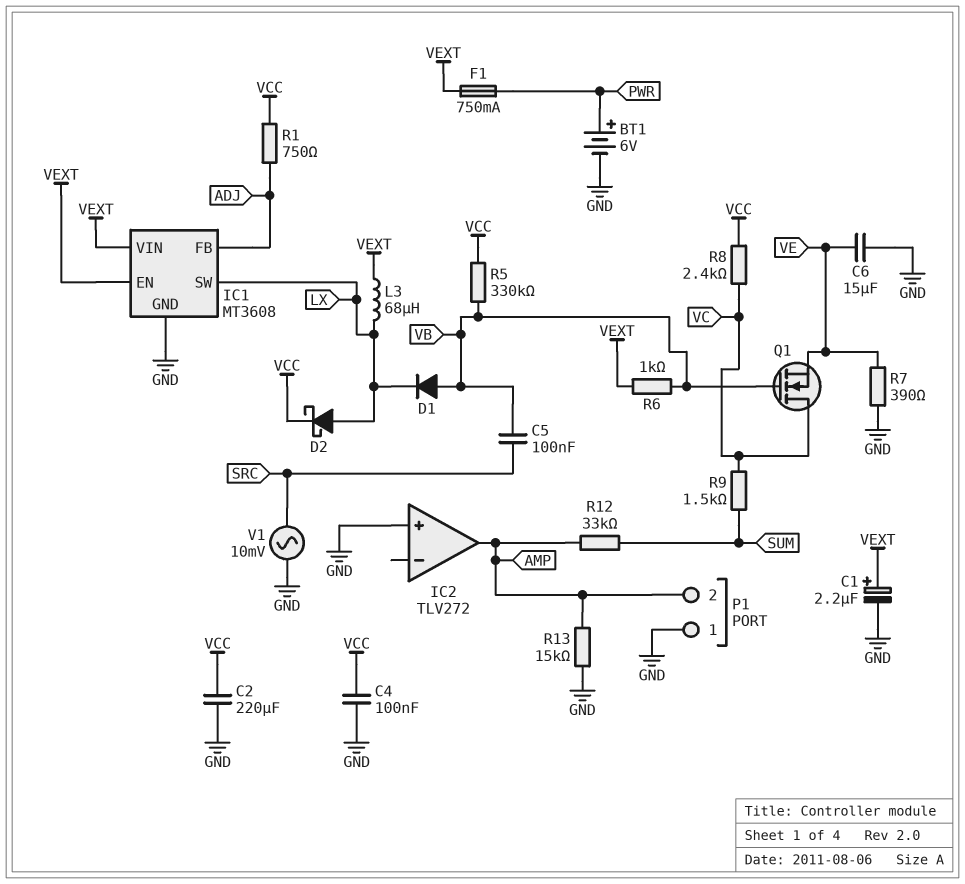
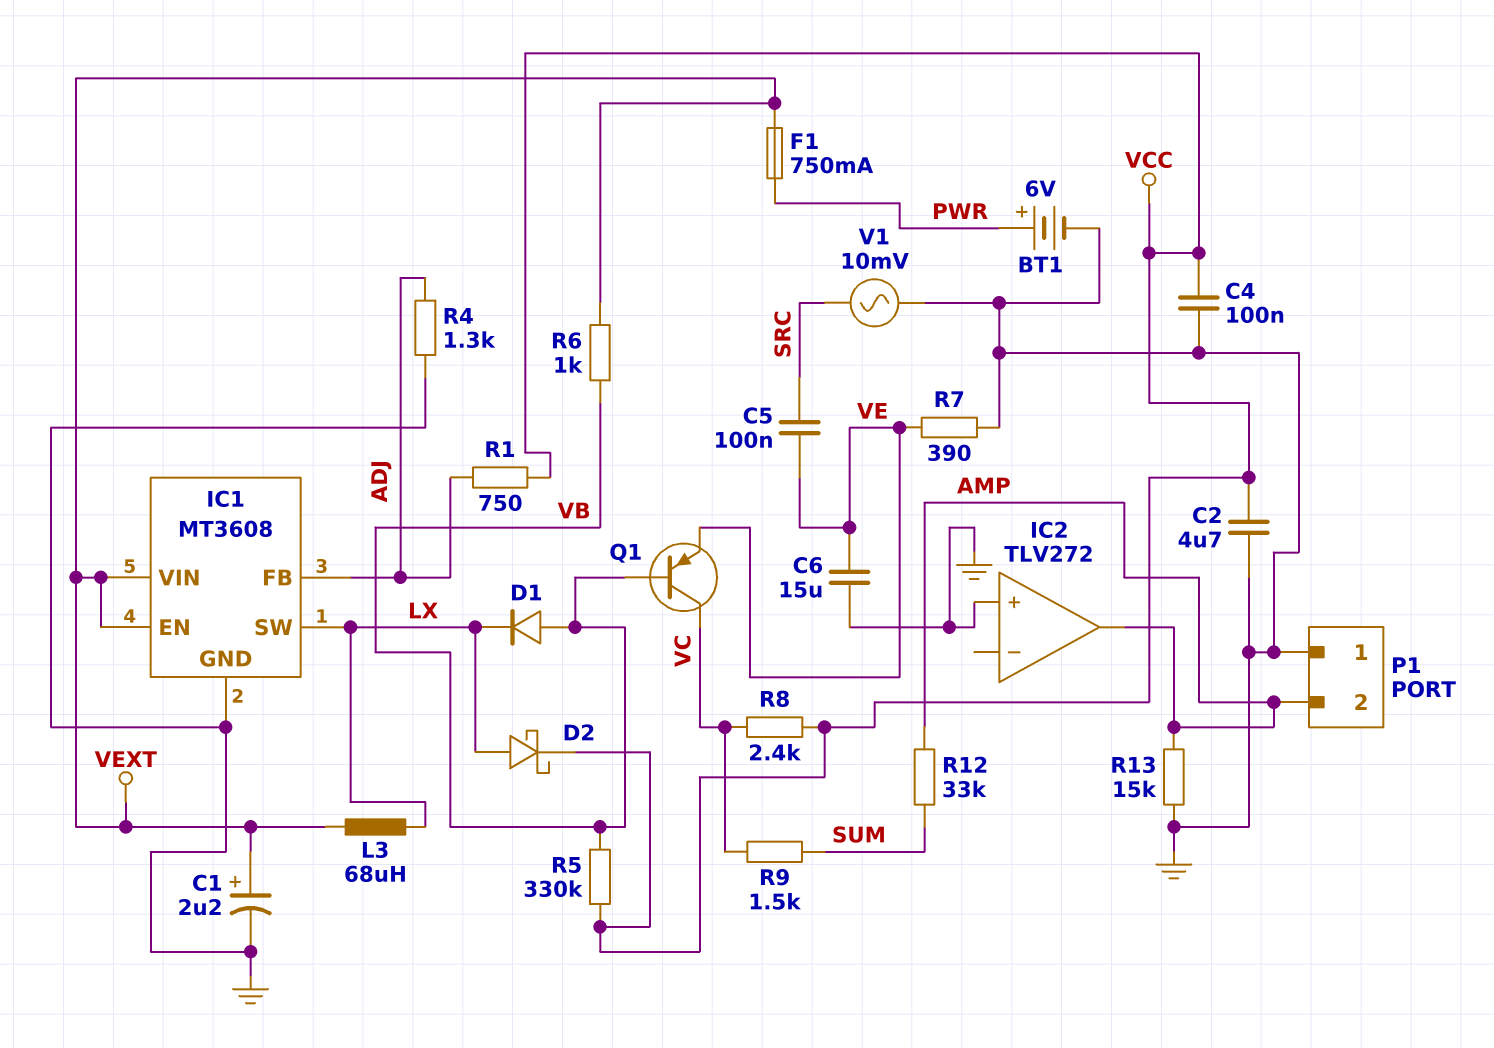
C2: 220uF (GND, VCC) -> 4.7uF (GND, VCC)
C5: 100nF (SRC, VB) -> 100nF (SRC, VE)
Q1: NMOS (G VB, D VC, S VE) -> PNP (B VB, C VC, E VE)
R4: none -> 1.3k (ADJ, GND)

